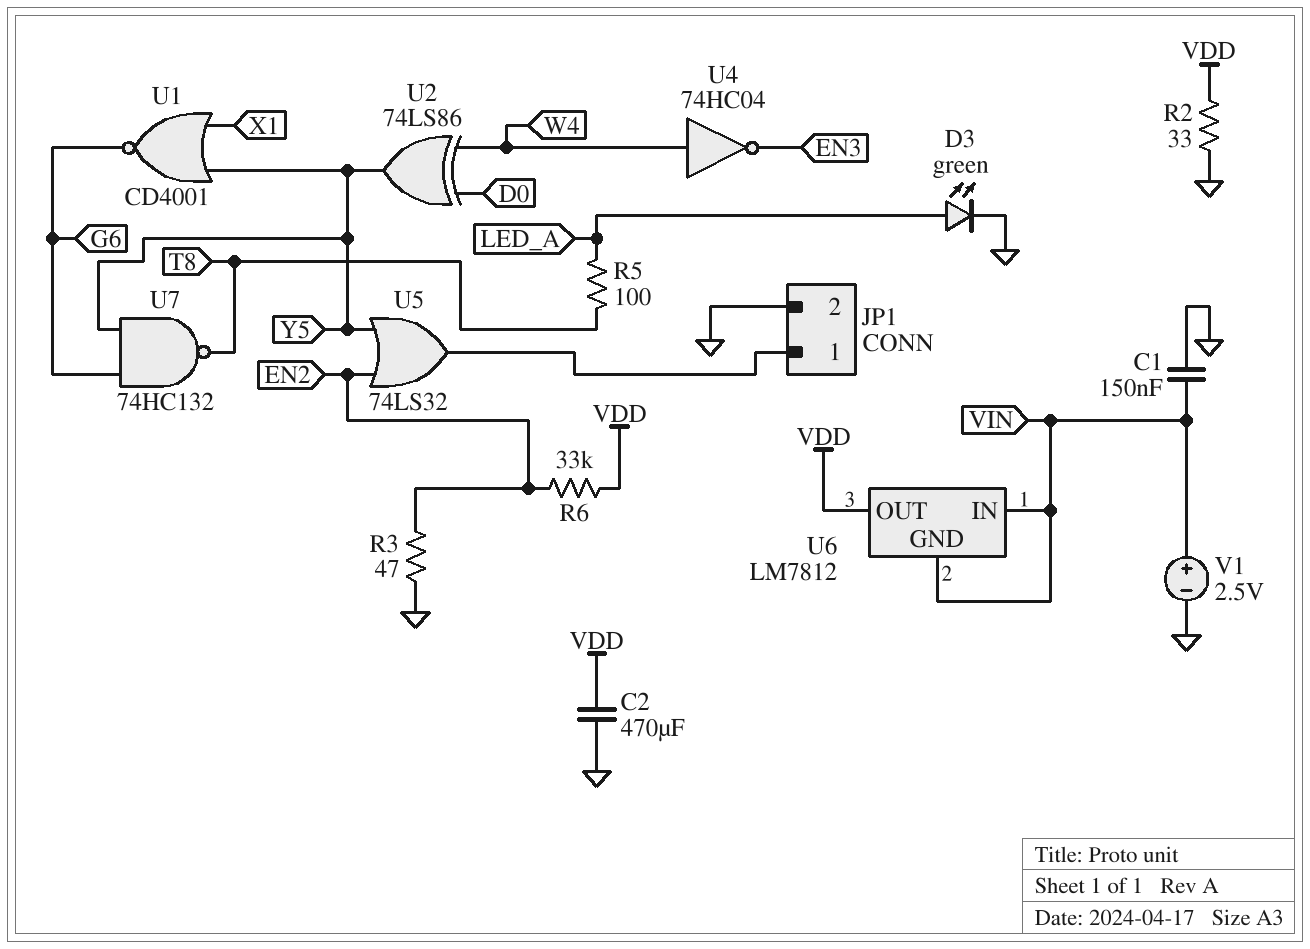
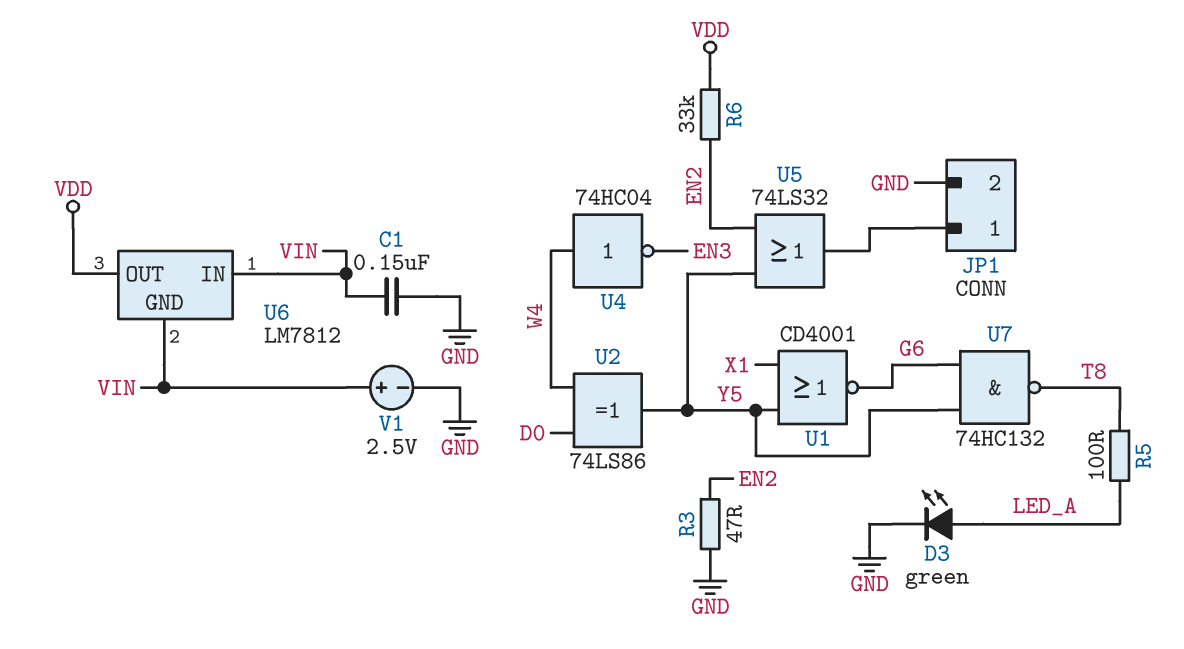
C2: 470uF (GND, VDD) -> none
R2: 33 (GND, VDD) -> none

